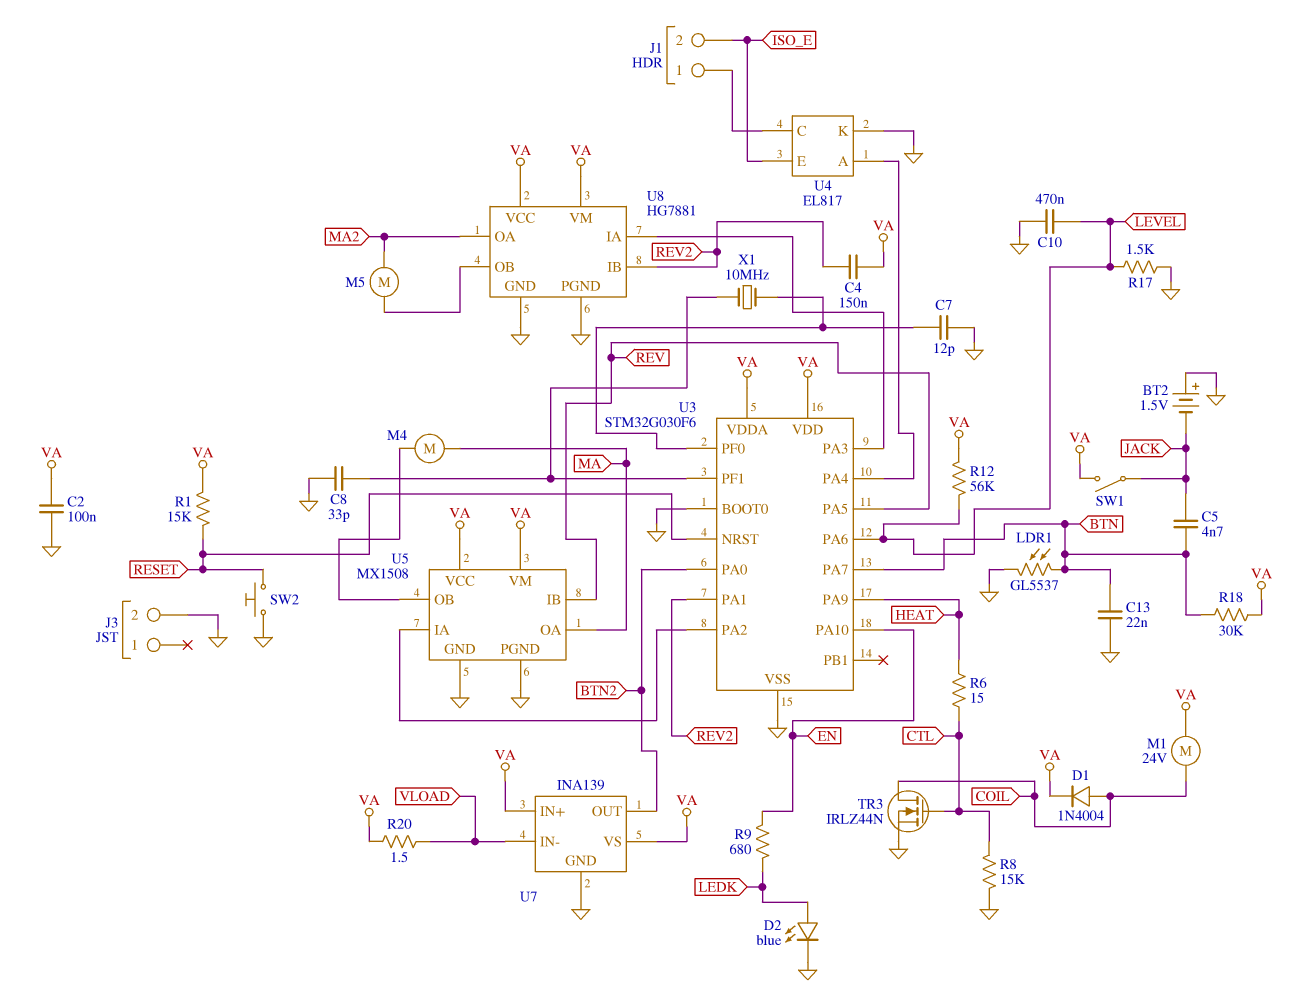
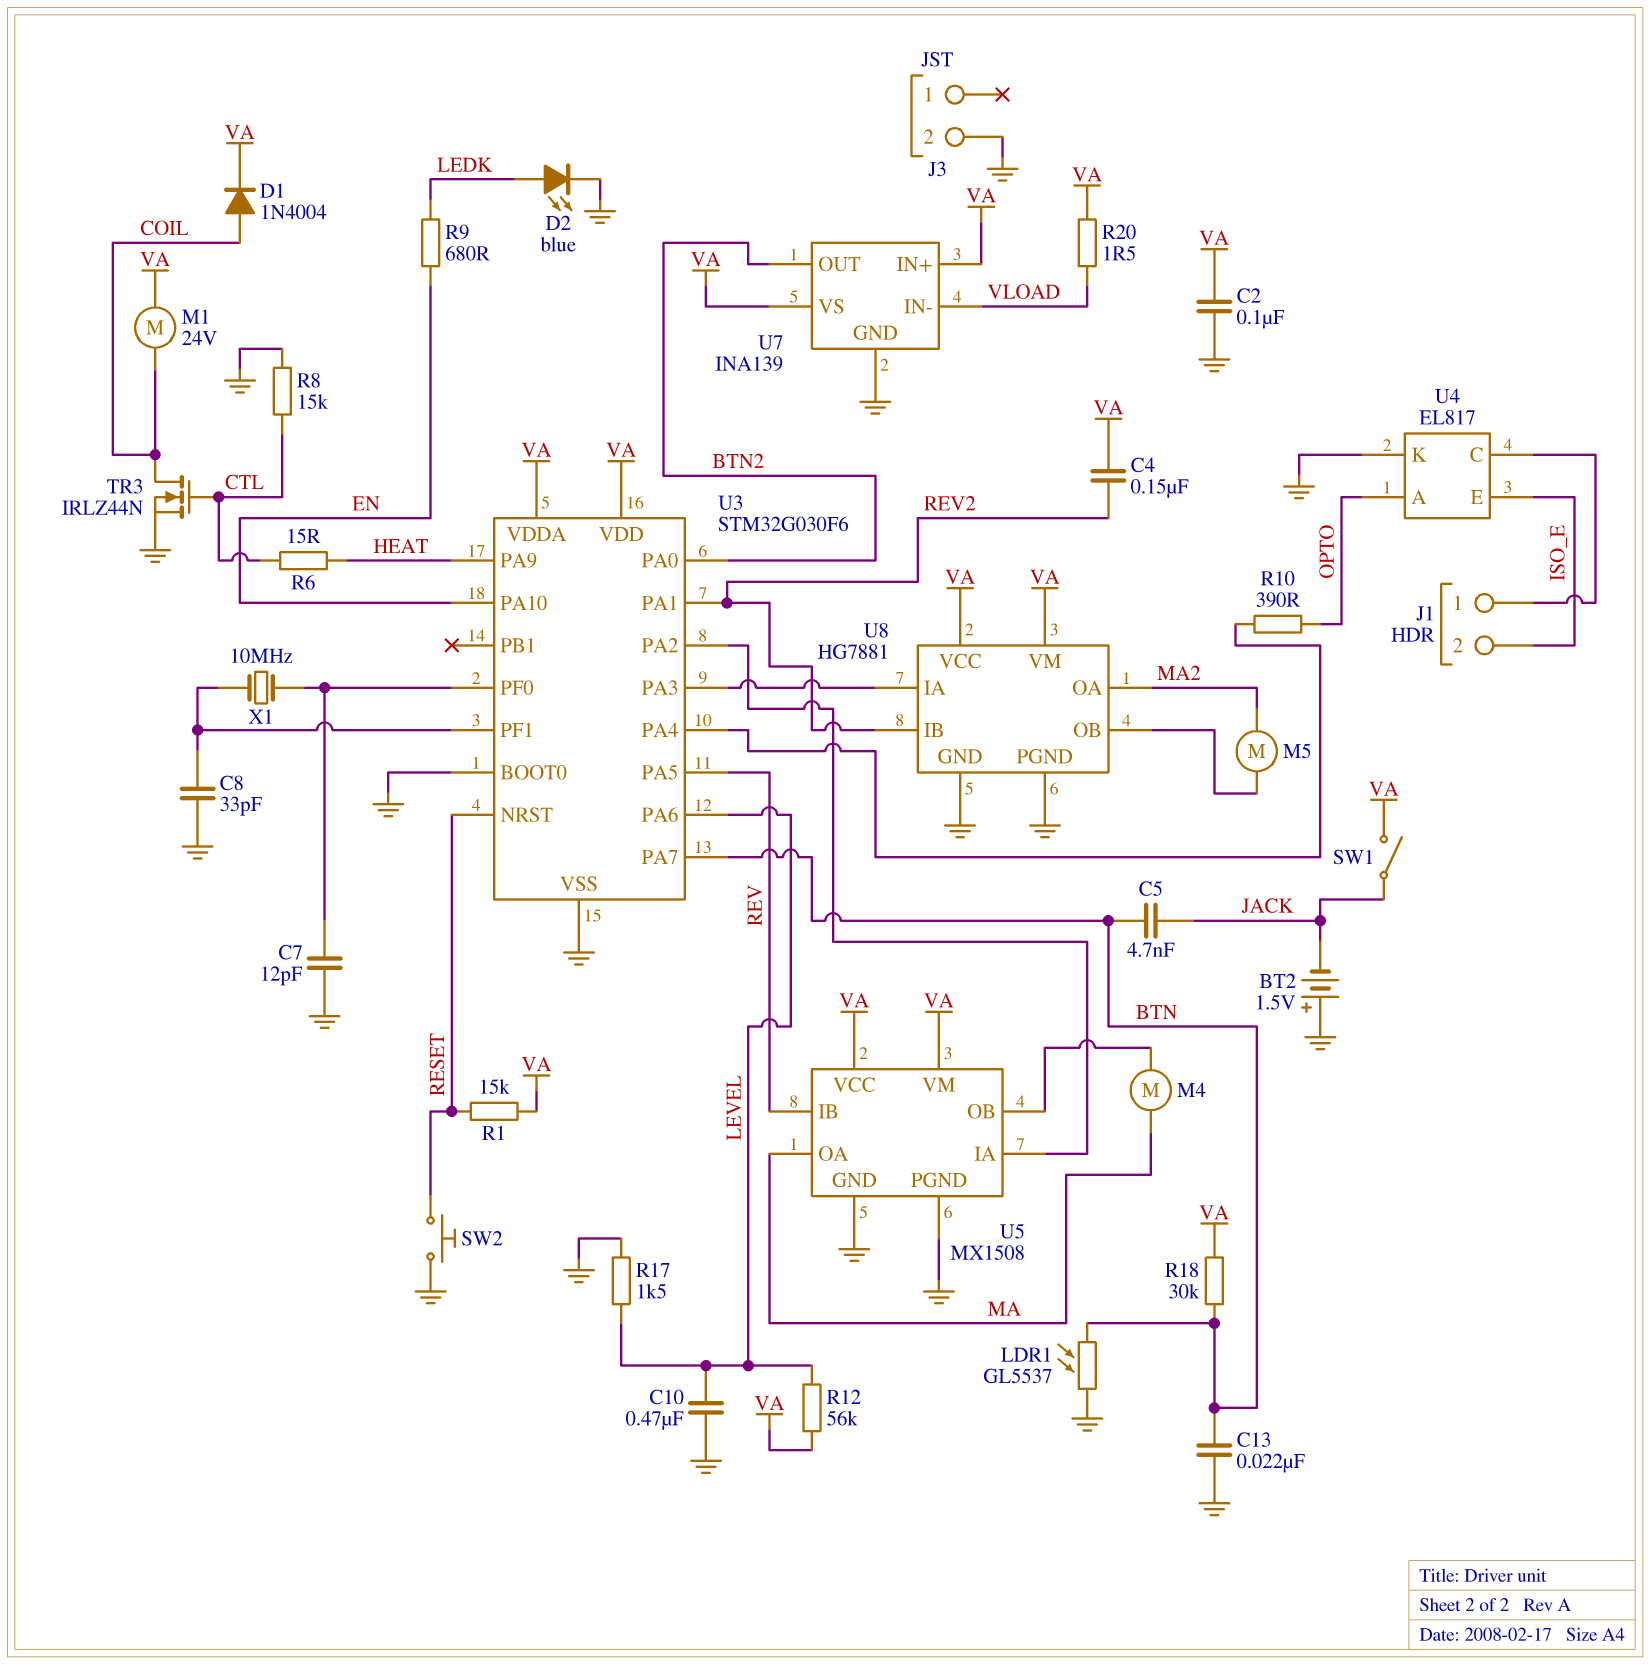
R10: none -> 390 (OPTO, U3/PA4)
U4 pin A: U3/PA4 -> OPTO

